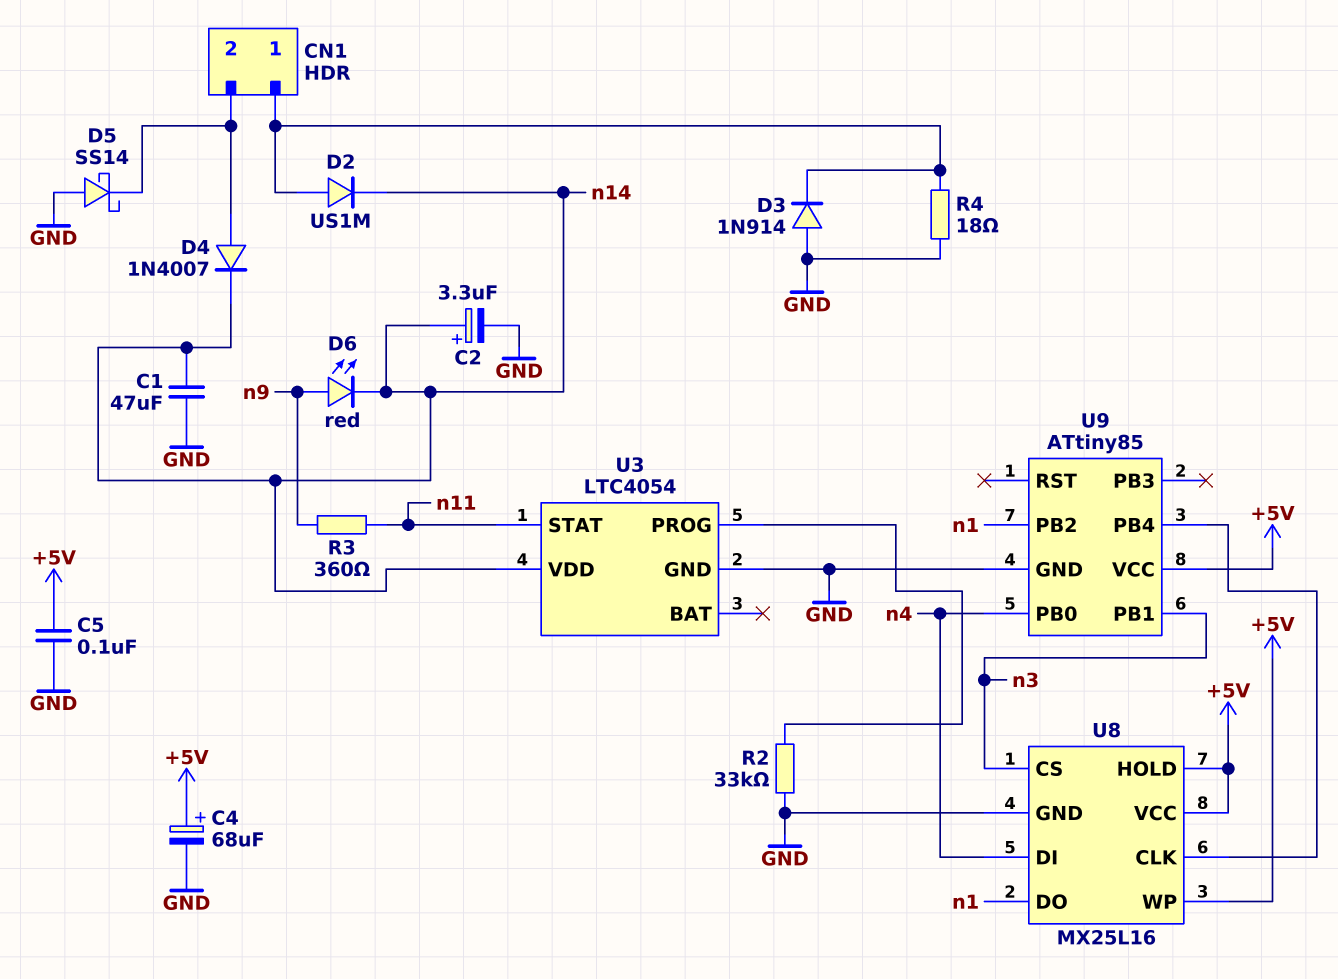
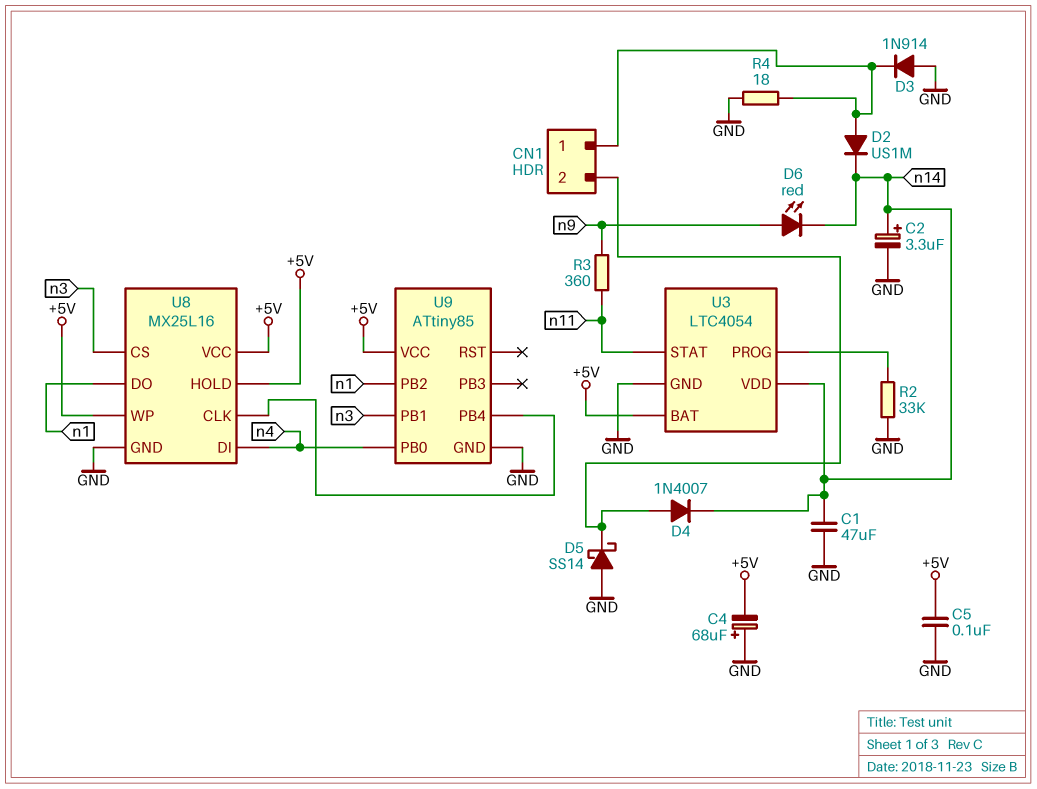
C4: 68uF (plus +5V, minus GND) -> 68uF (plus GND, minus +5V)
U3 pin BAT: none -> +5V

